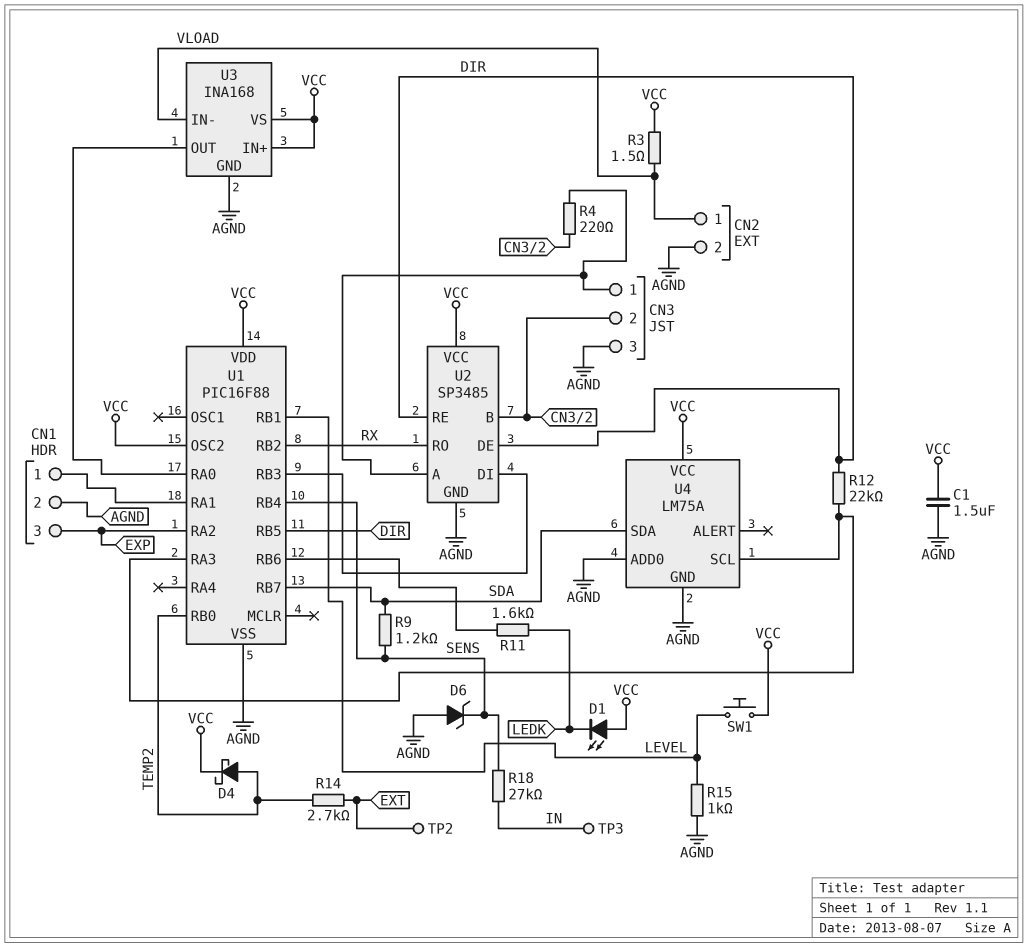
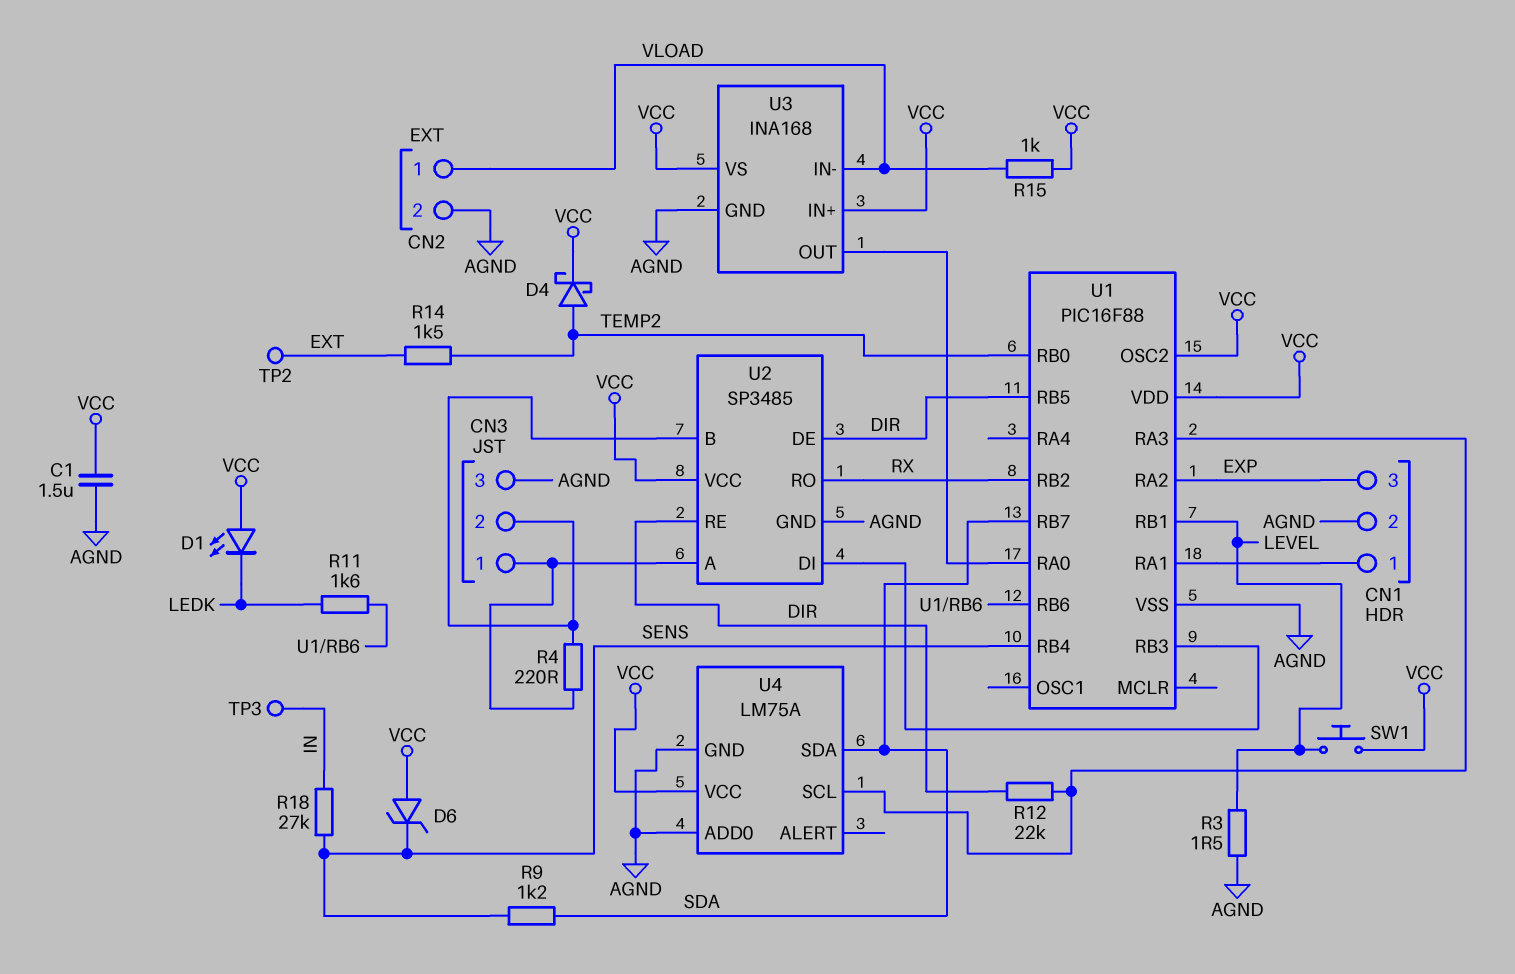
D6: zener (A AGND, K SENS) -> zener (A VCC, K SENS)
R3: 1.5 (VCC, VLOAD) -> 1.5 (AGND, LEVEL)
R14: 2.7k (EXT, TEMP2) -> 1.5k (EXT, TEMP2)
R15: 1k (AGND, LEVEL) -> 1k (VCC, VLOAD)

